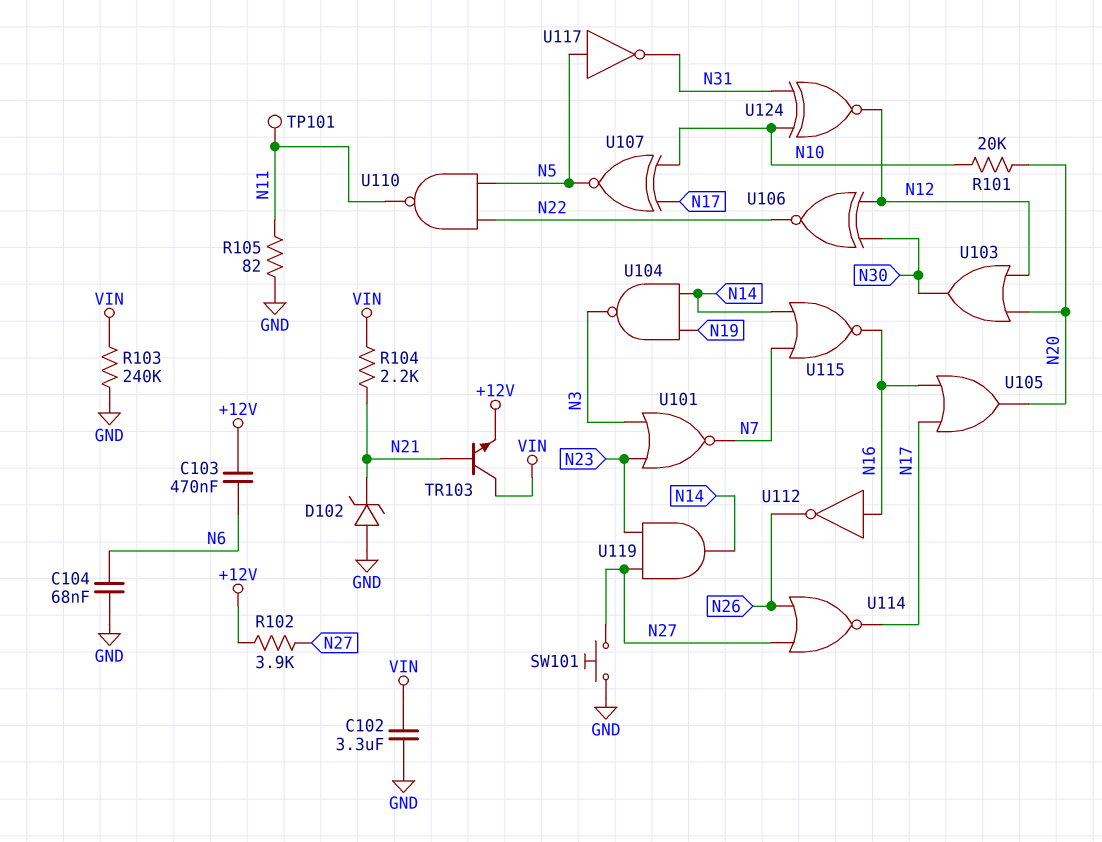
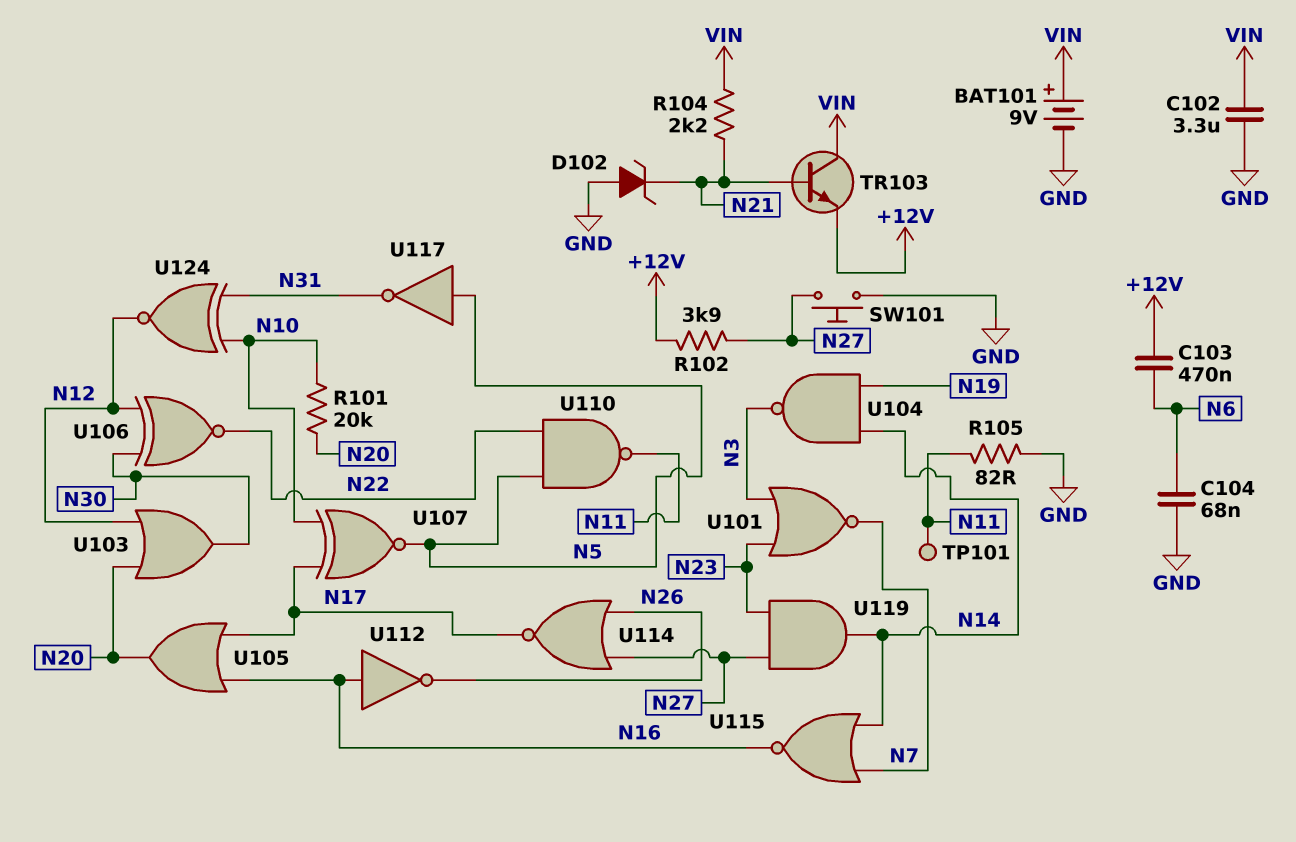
BAT101: none -> 9V (plus VIN, minus GND)
R103: 240k (GND, VIN) -> none

